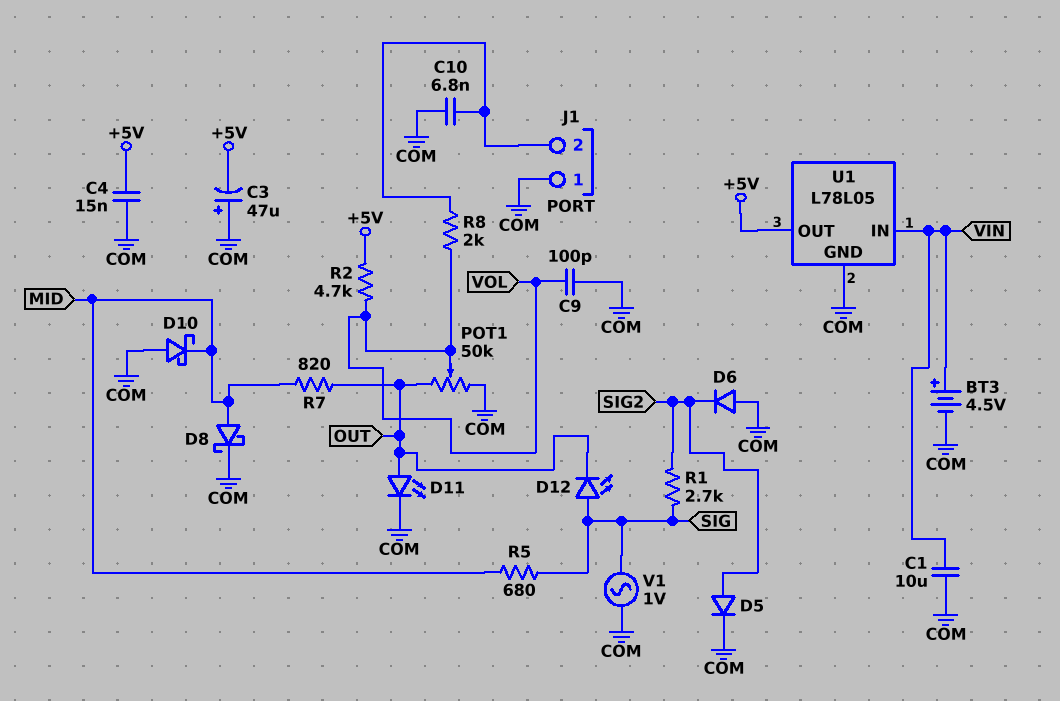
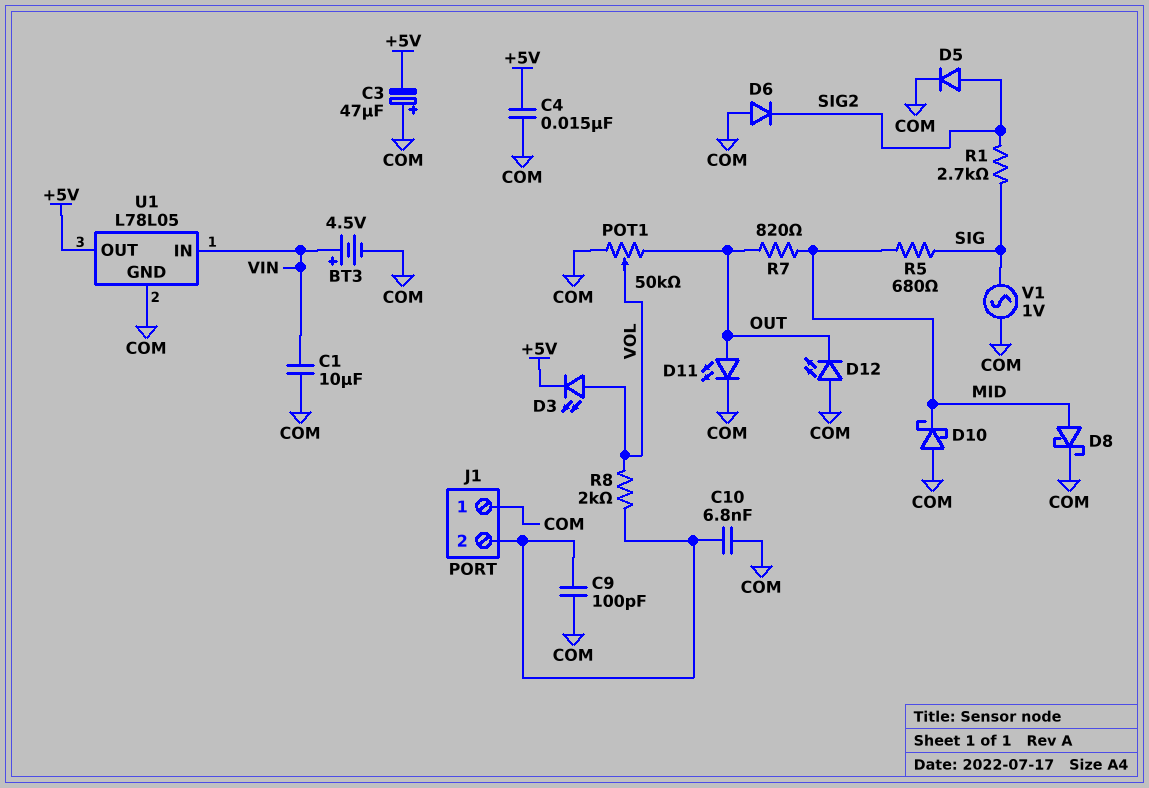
C9: 100pF (COM, VOL) -> 100pF (COM, J1/2)
D3: none -> LED (A VOL, K +5V)
D12: LED (A SIG, K OUT) -> LED (A COM, K OUT)
R2: 4.7k (+5V, VOL) -> none

